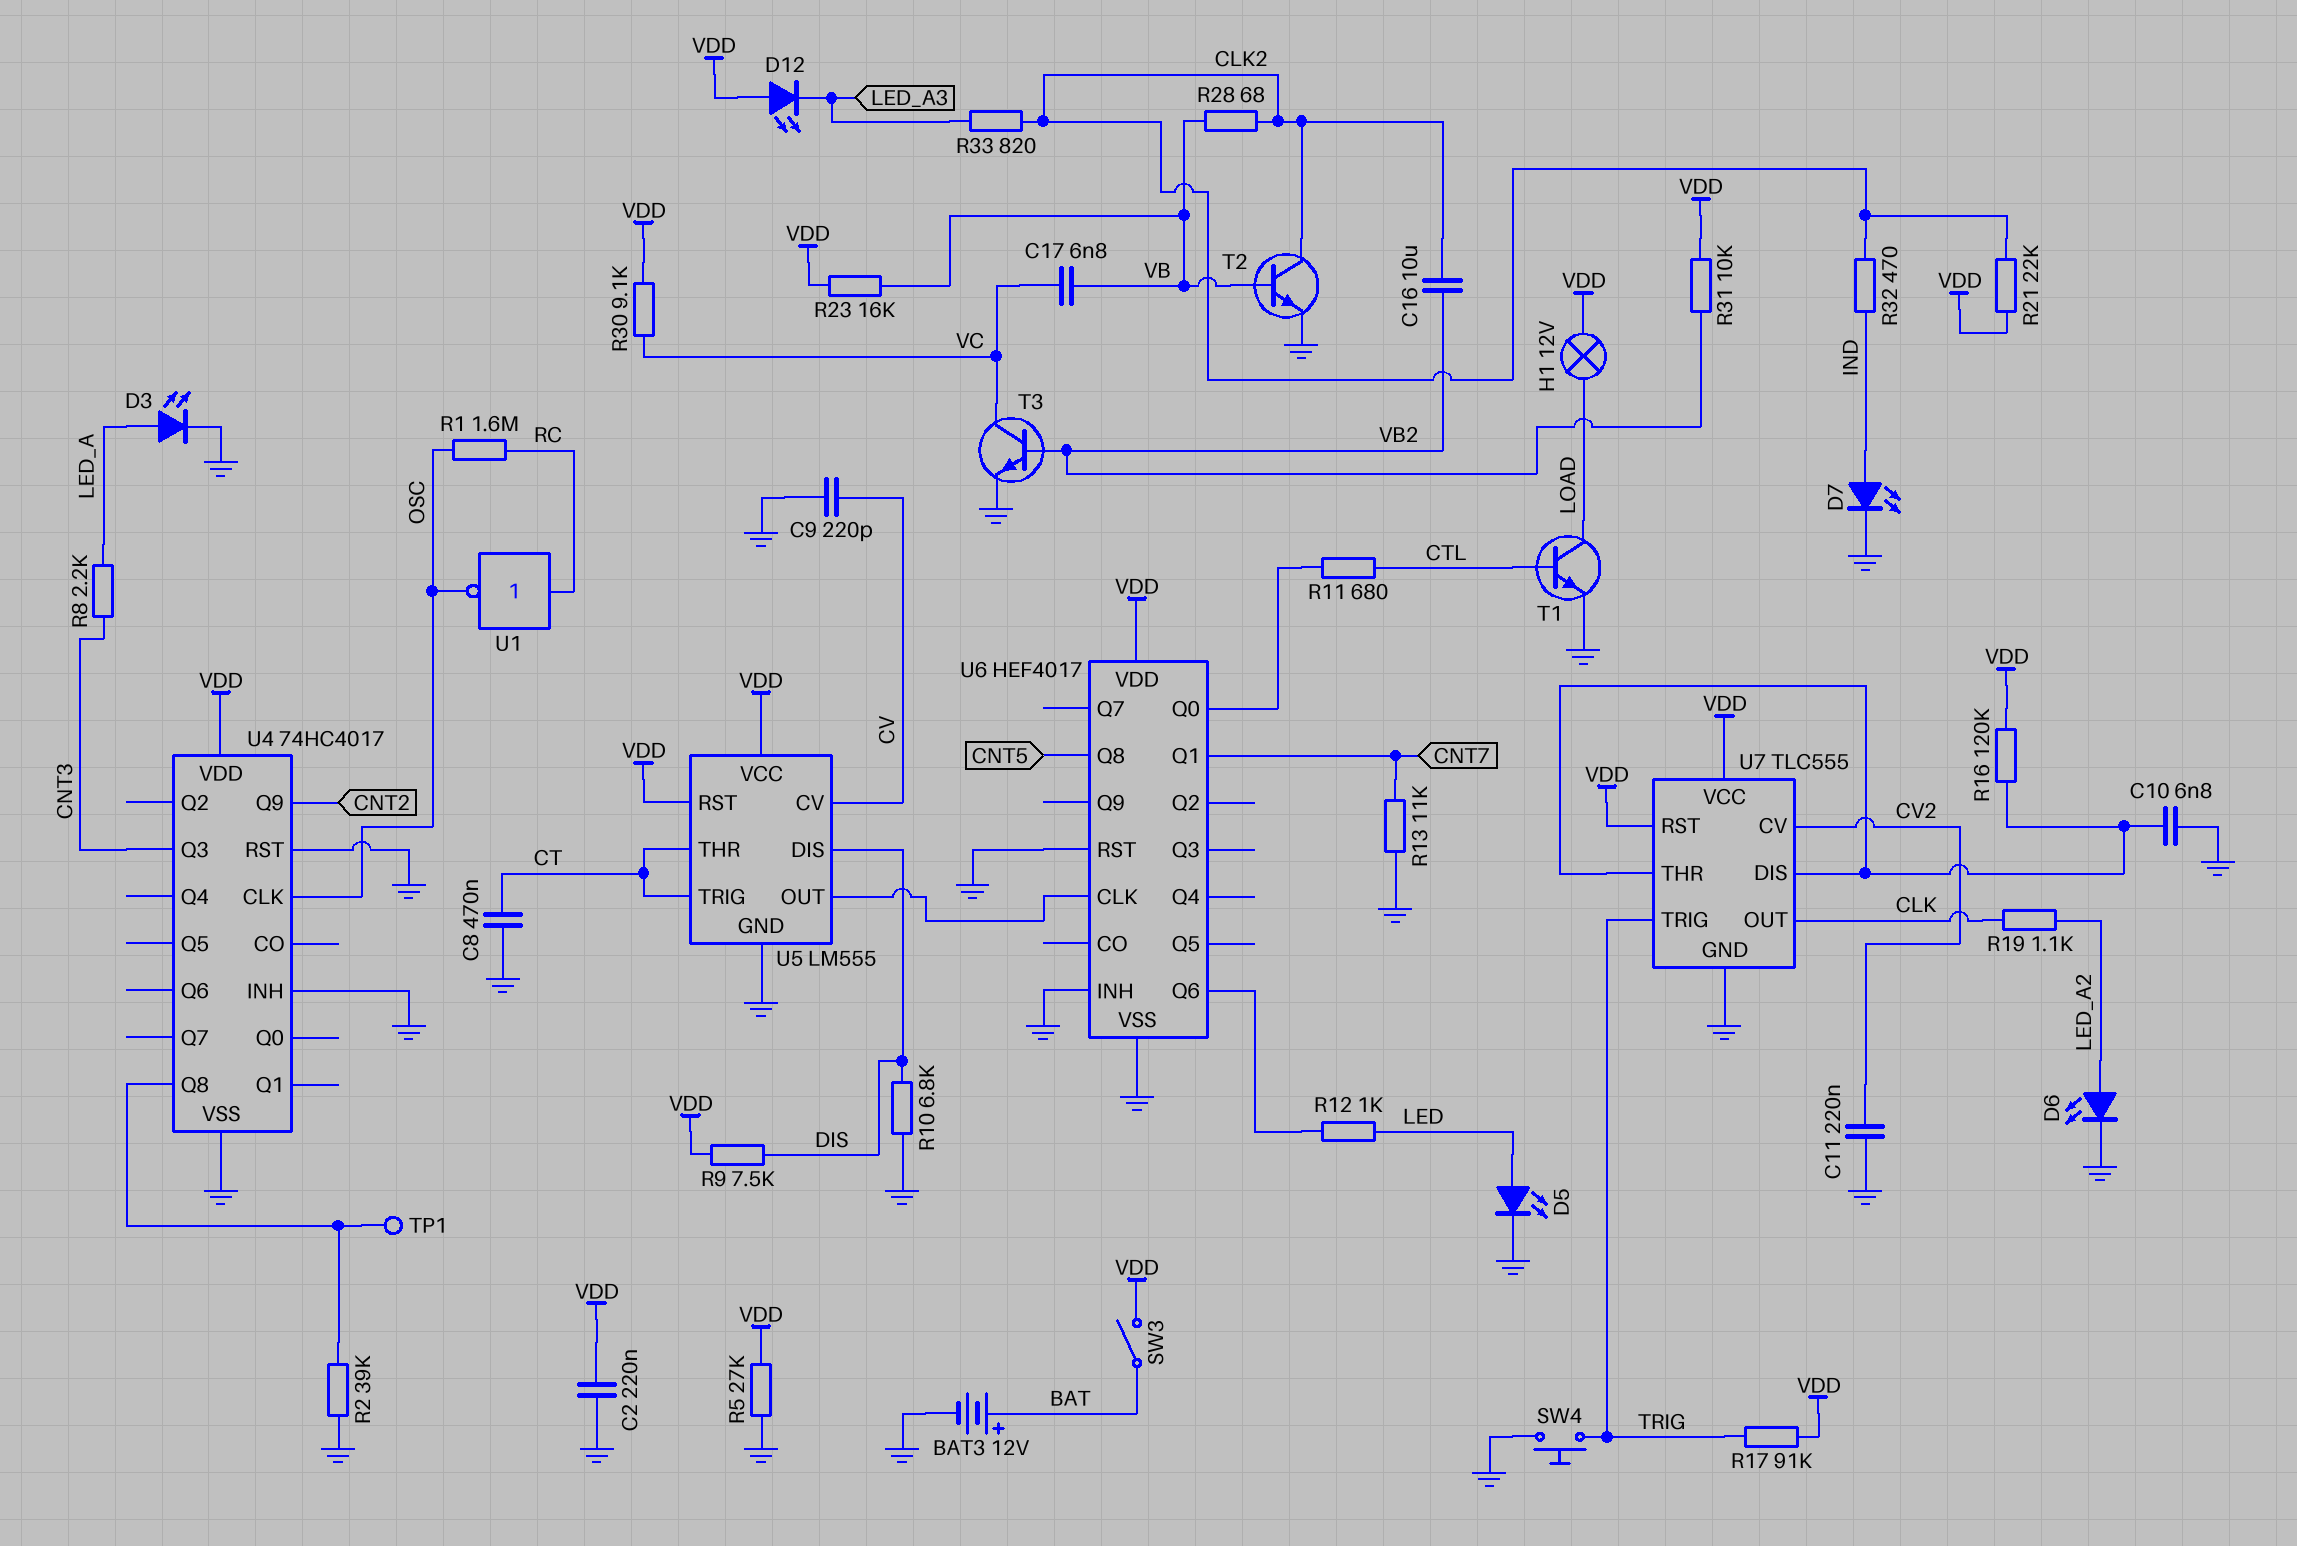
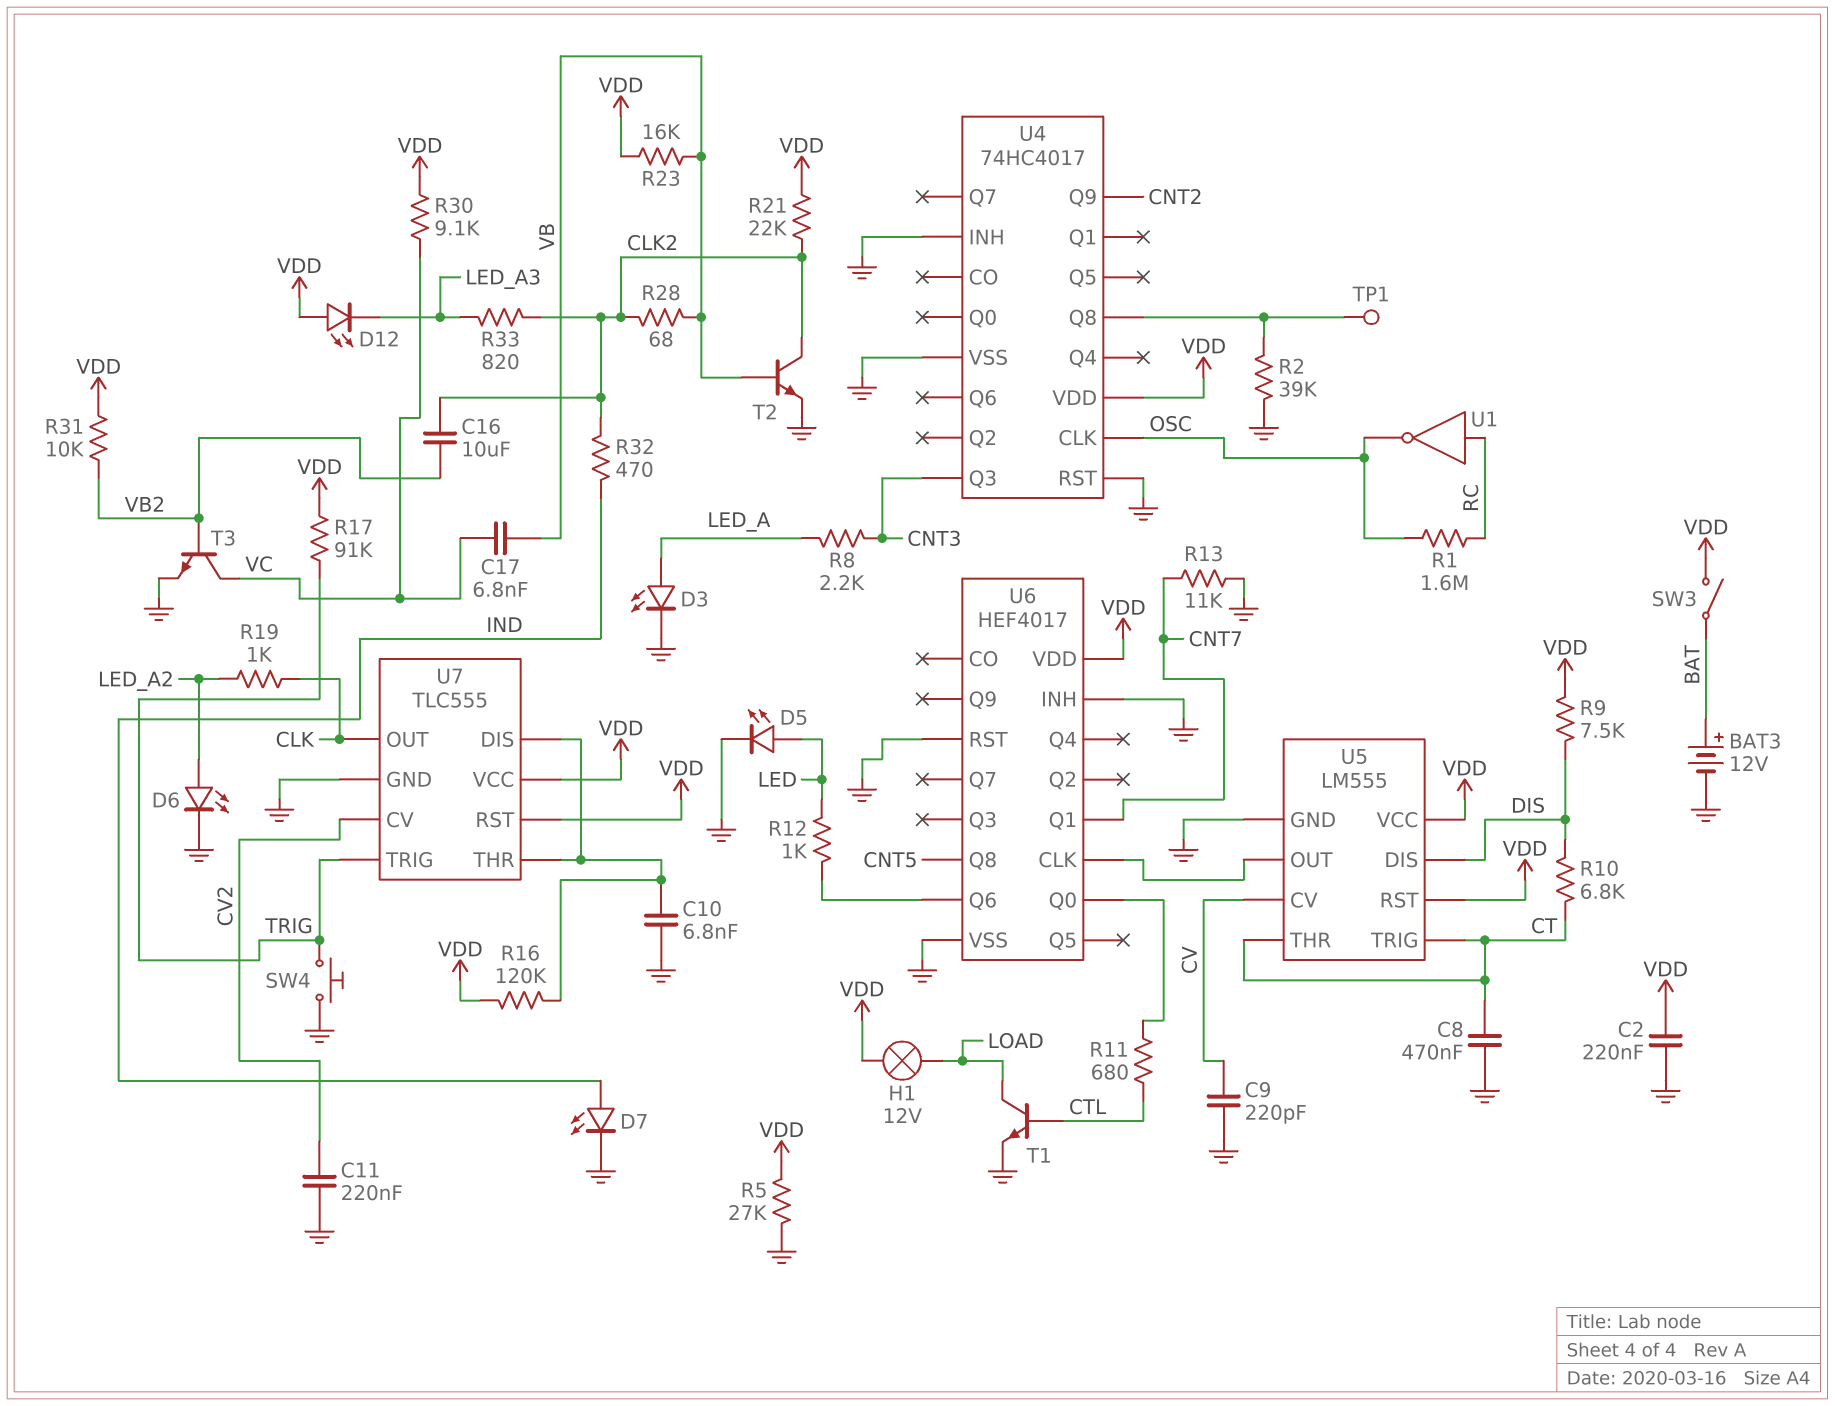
R10: 6.8k (DIS, GND) -> 6.8k (CT, DIS)
R19: 1.1k (CLK, LED_A2) -> 1k (CLK, LED_A2)

